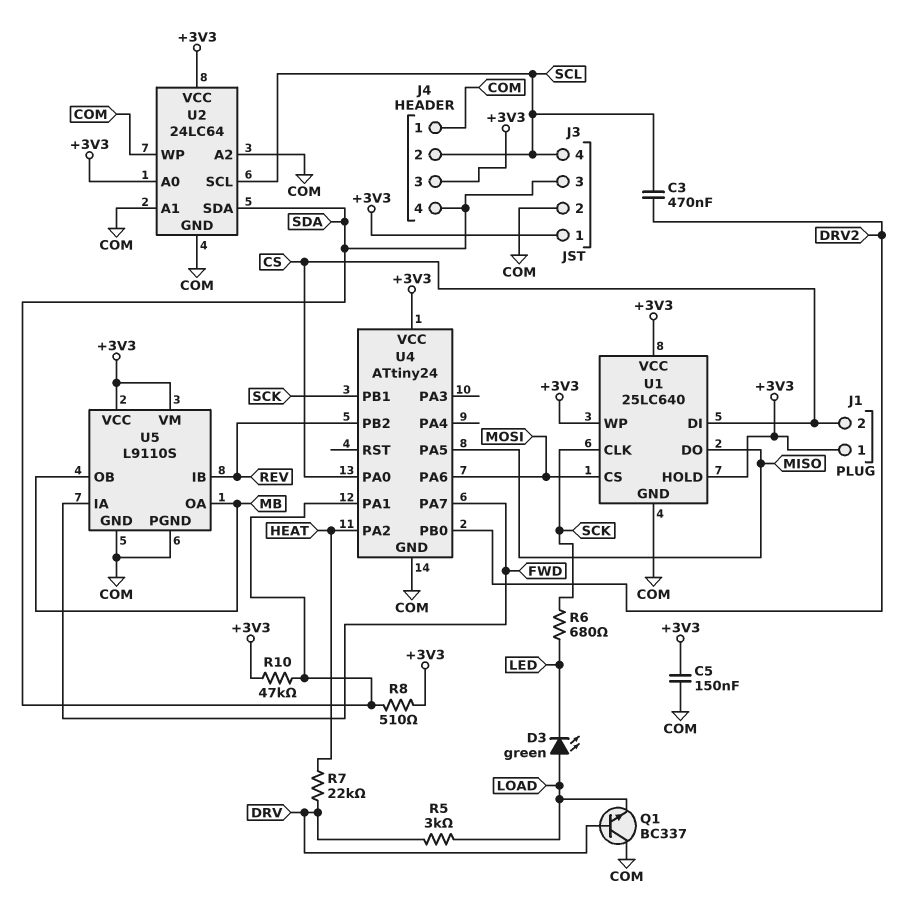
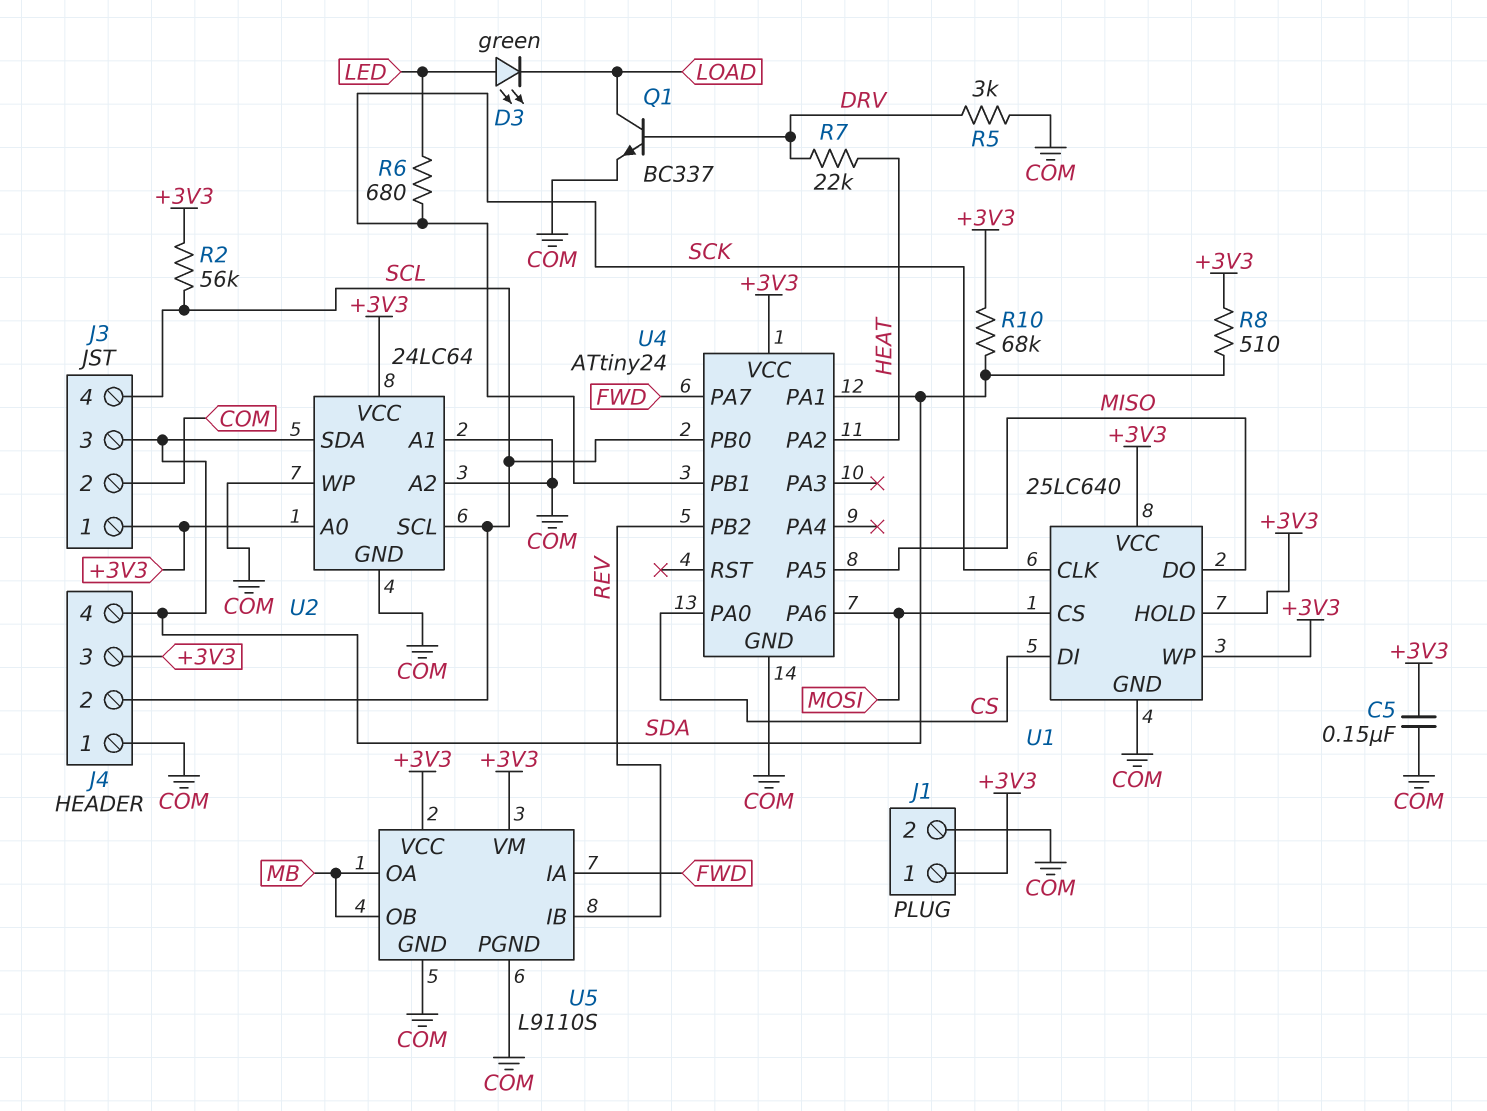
C3: 470nF (DRV2, SCL) -> none
D3: LED green (A LOAD, K LED) -> LED green (A LED, K LOAD)
J1 pin 2: CS -> COM
Q1: NPN BC337 (B DRV, C COM, E LOAD) -> NPN BC337 (B DRV, C LOAD, E COM)
R2: none -> 56k (+3V3, SCL)
R5: 3k (DRV, LOAD) -> 3k (COM, DRV)
R10: 47k (+3V3, SDA) -> 68k (+3V3, SDA)
U4 pin PB0: DRV2 -> SCL

